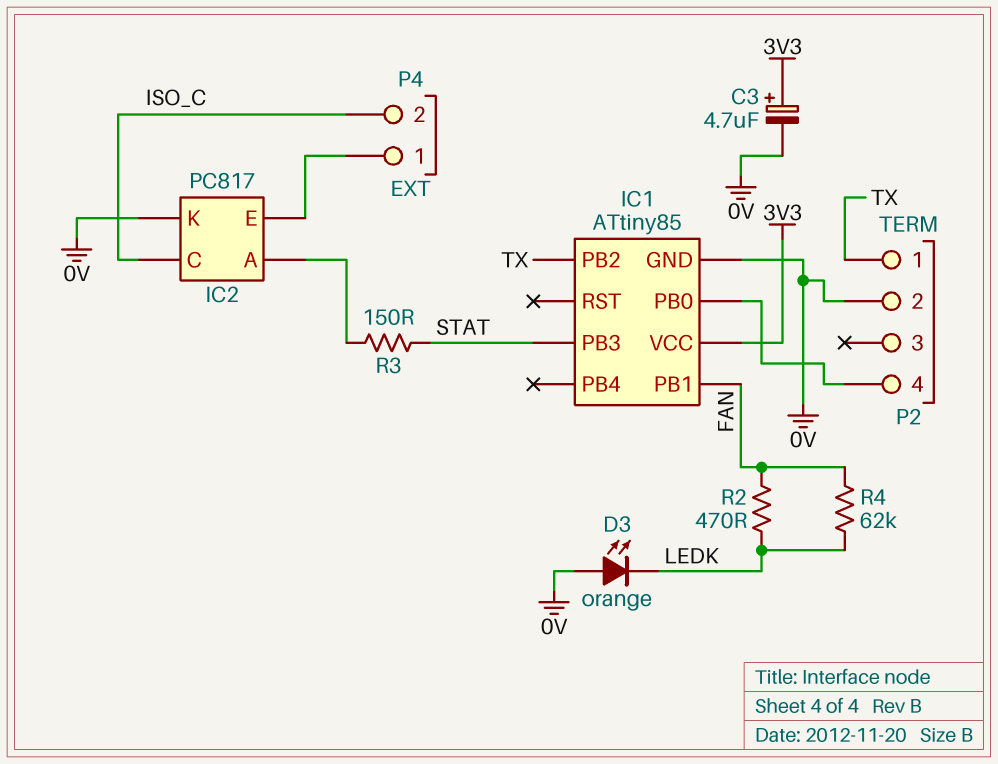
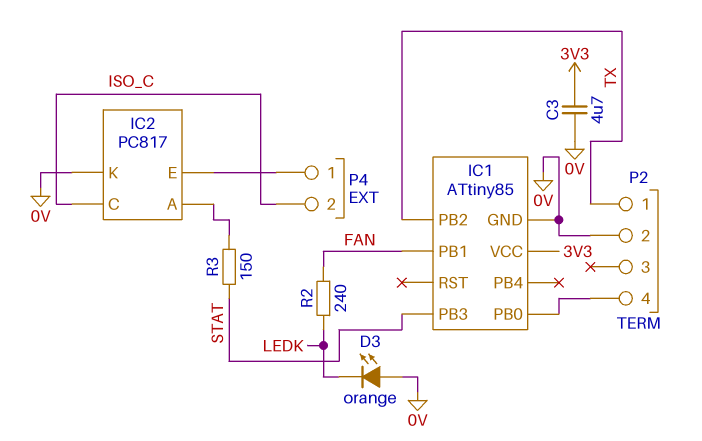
C3: 4.7uF (plus 3V3, minus 0V) -> 4.7uF (0V, 3V3)
R2: 470 (FAN, LEDK) -> 240 (FAN, LEDK)
R4: 62k (FAN, LEDK) -> none

